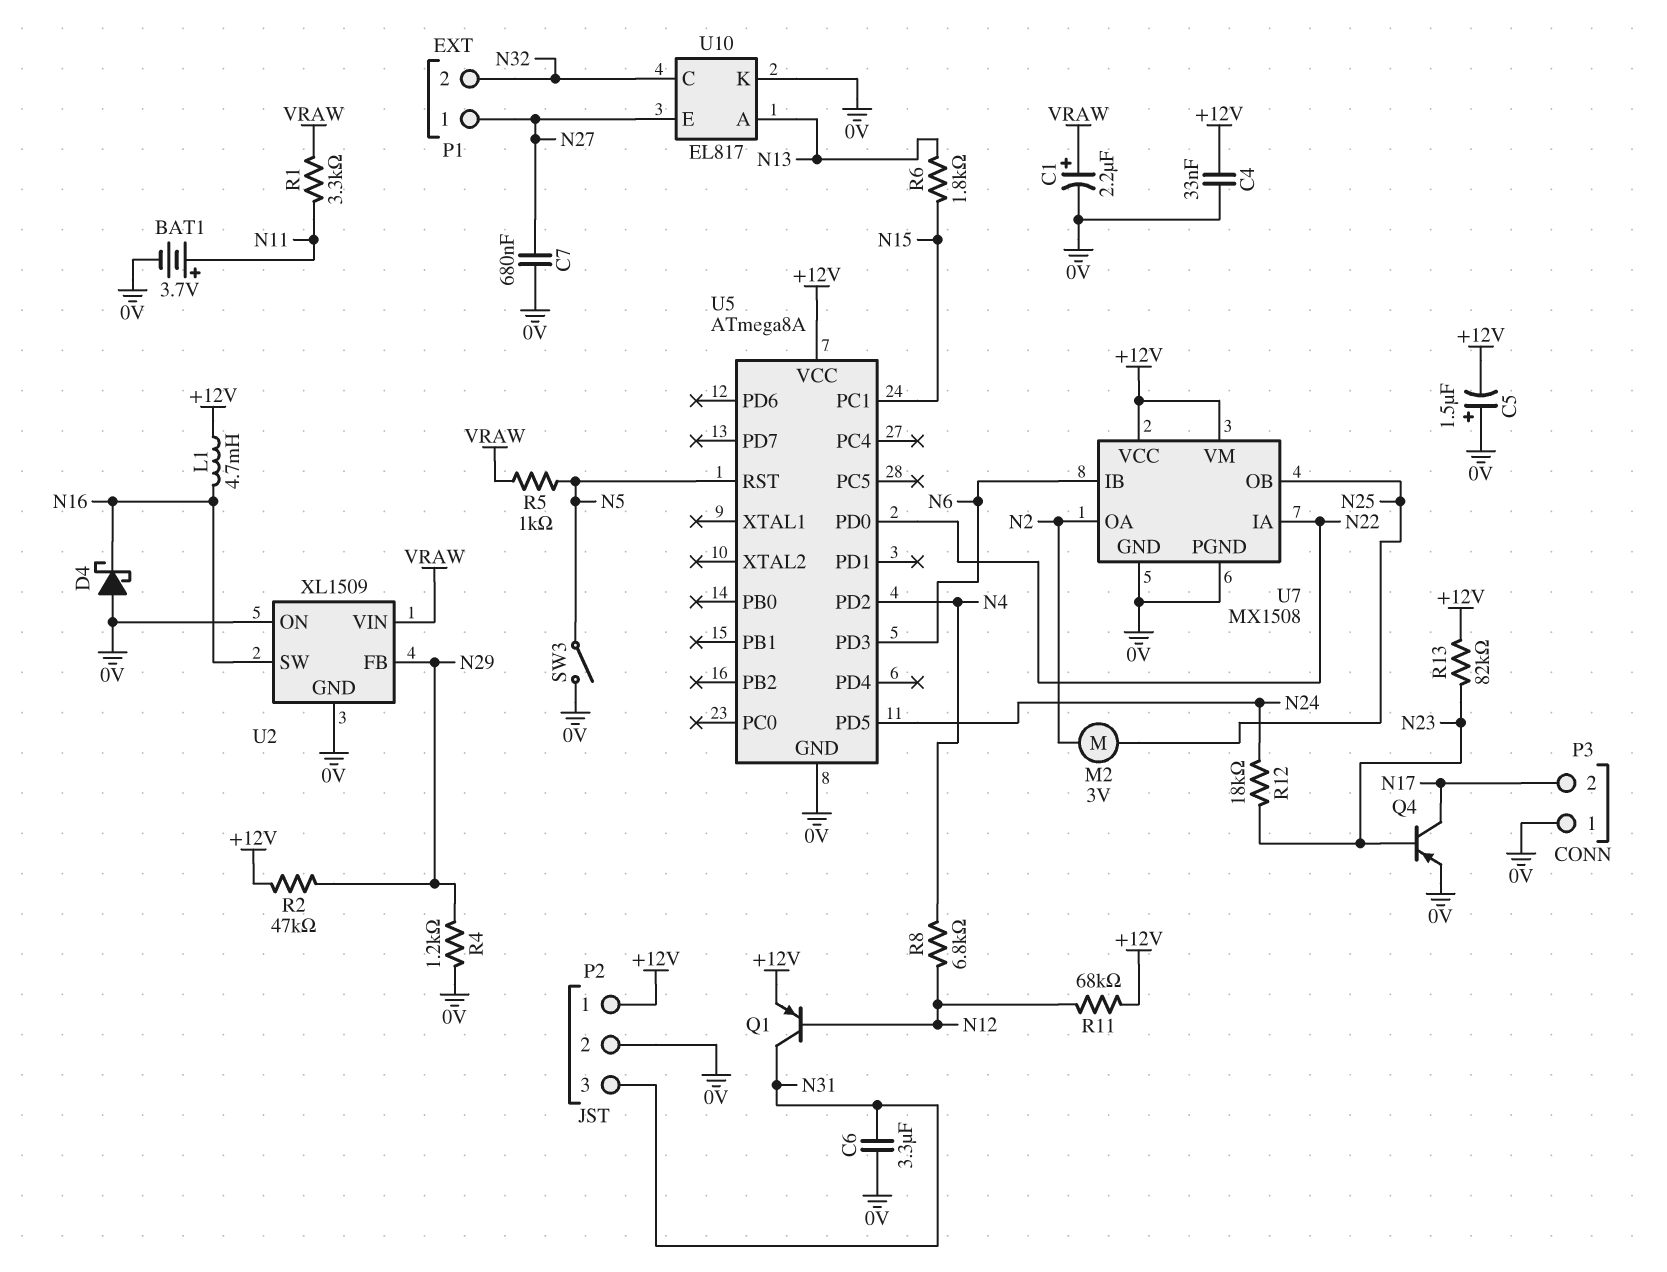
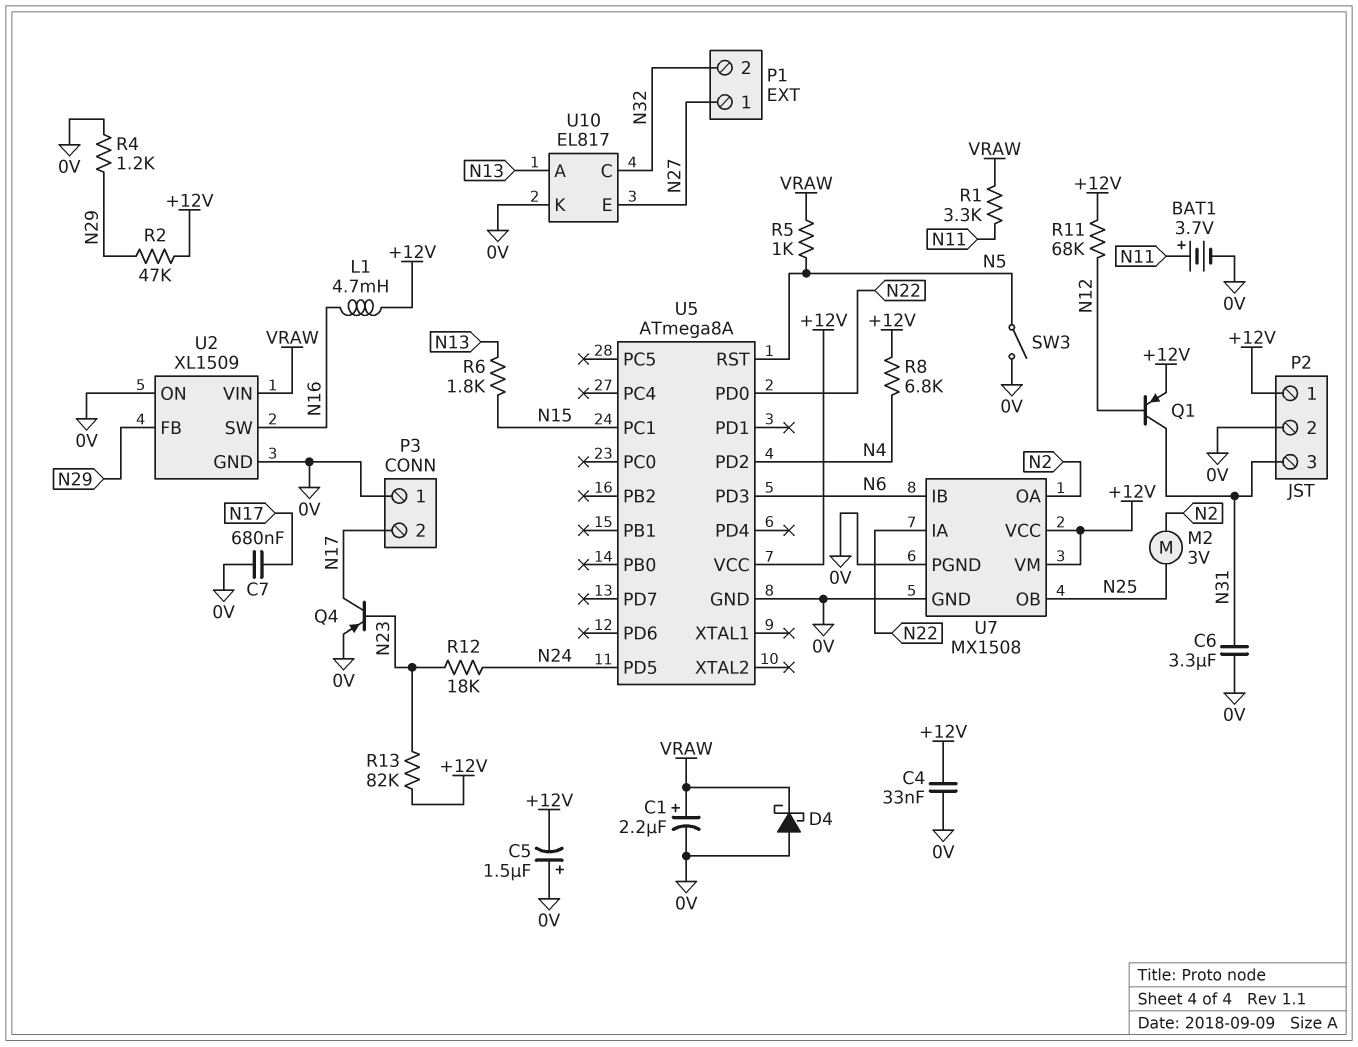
C7: 680nF (0V, N27) -> 680nF (0V, N17)
D4: schottky (A 0V, K N16) -> schottky (A 0V, K VRAW)
R8: 6.8k (N4, N12) -> 6.8k (+12V, N4)

